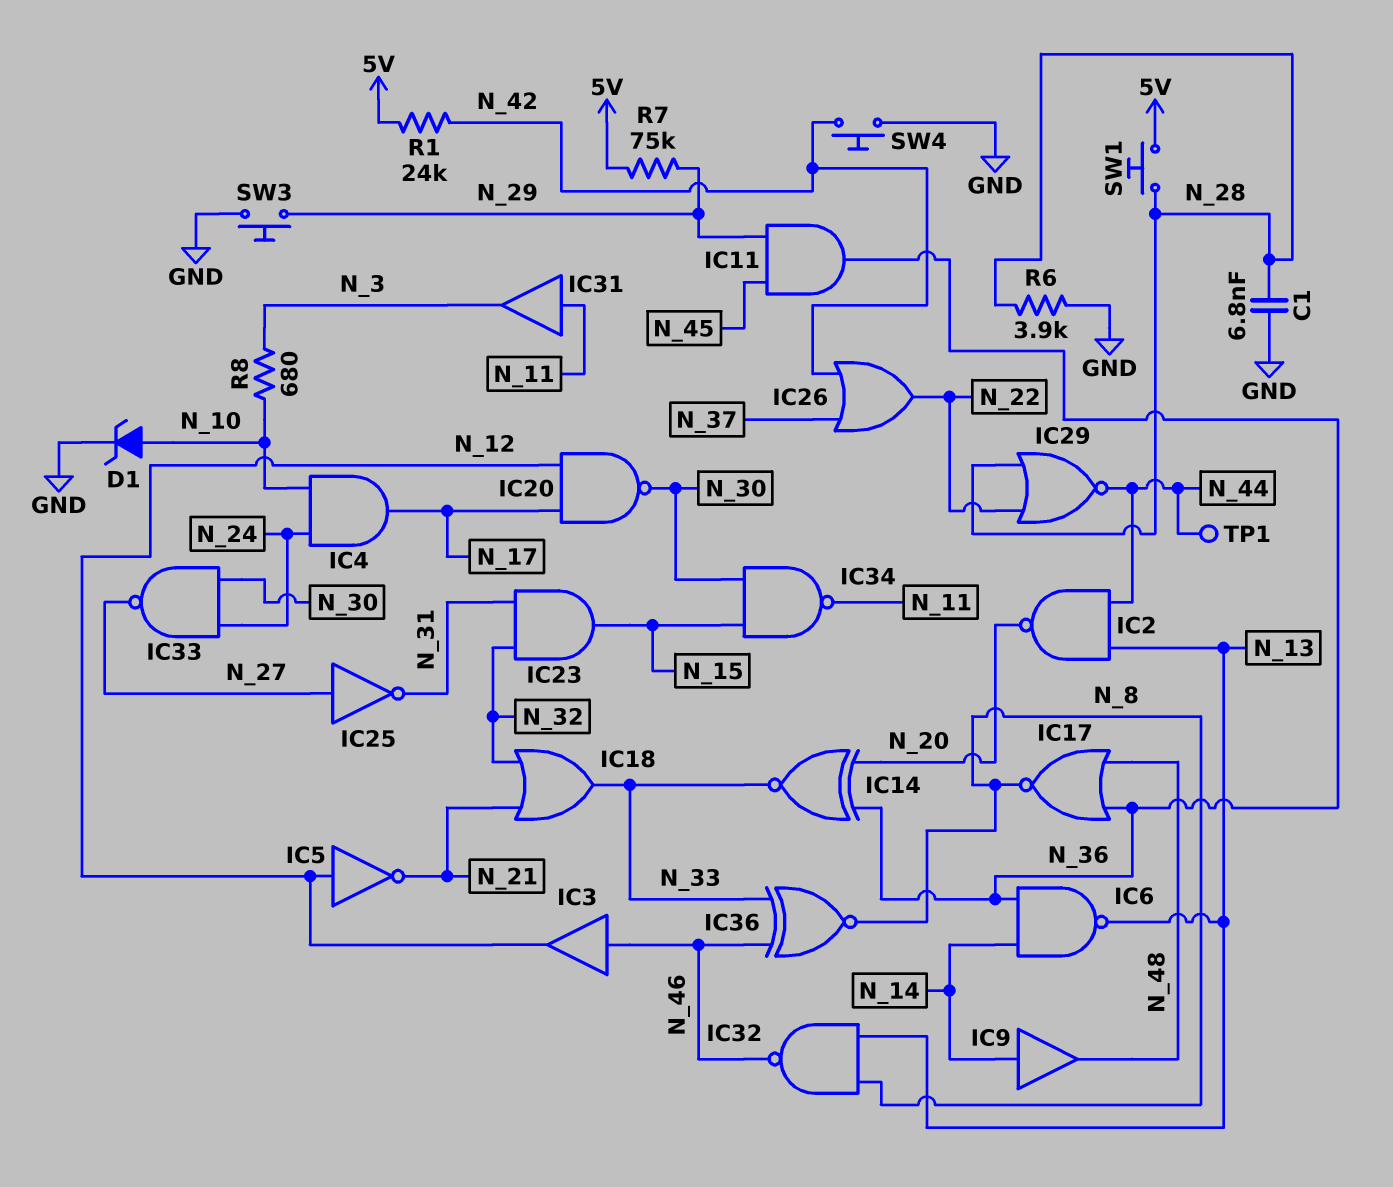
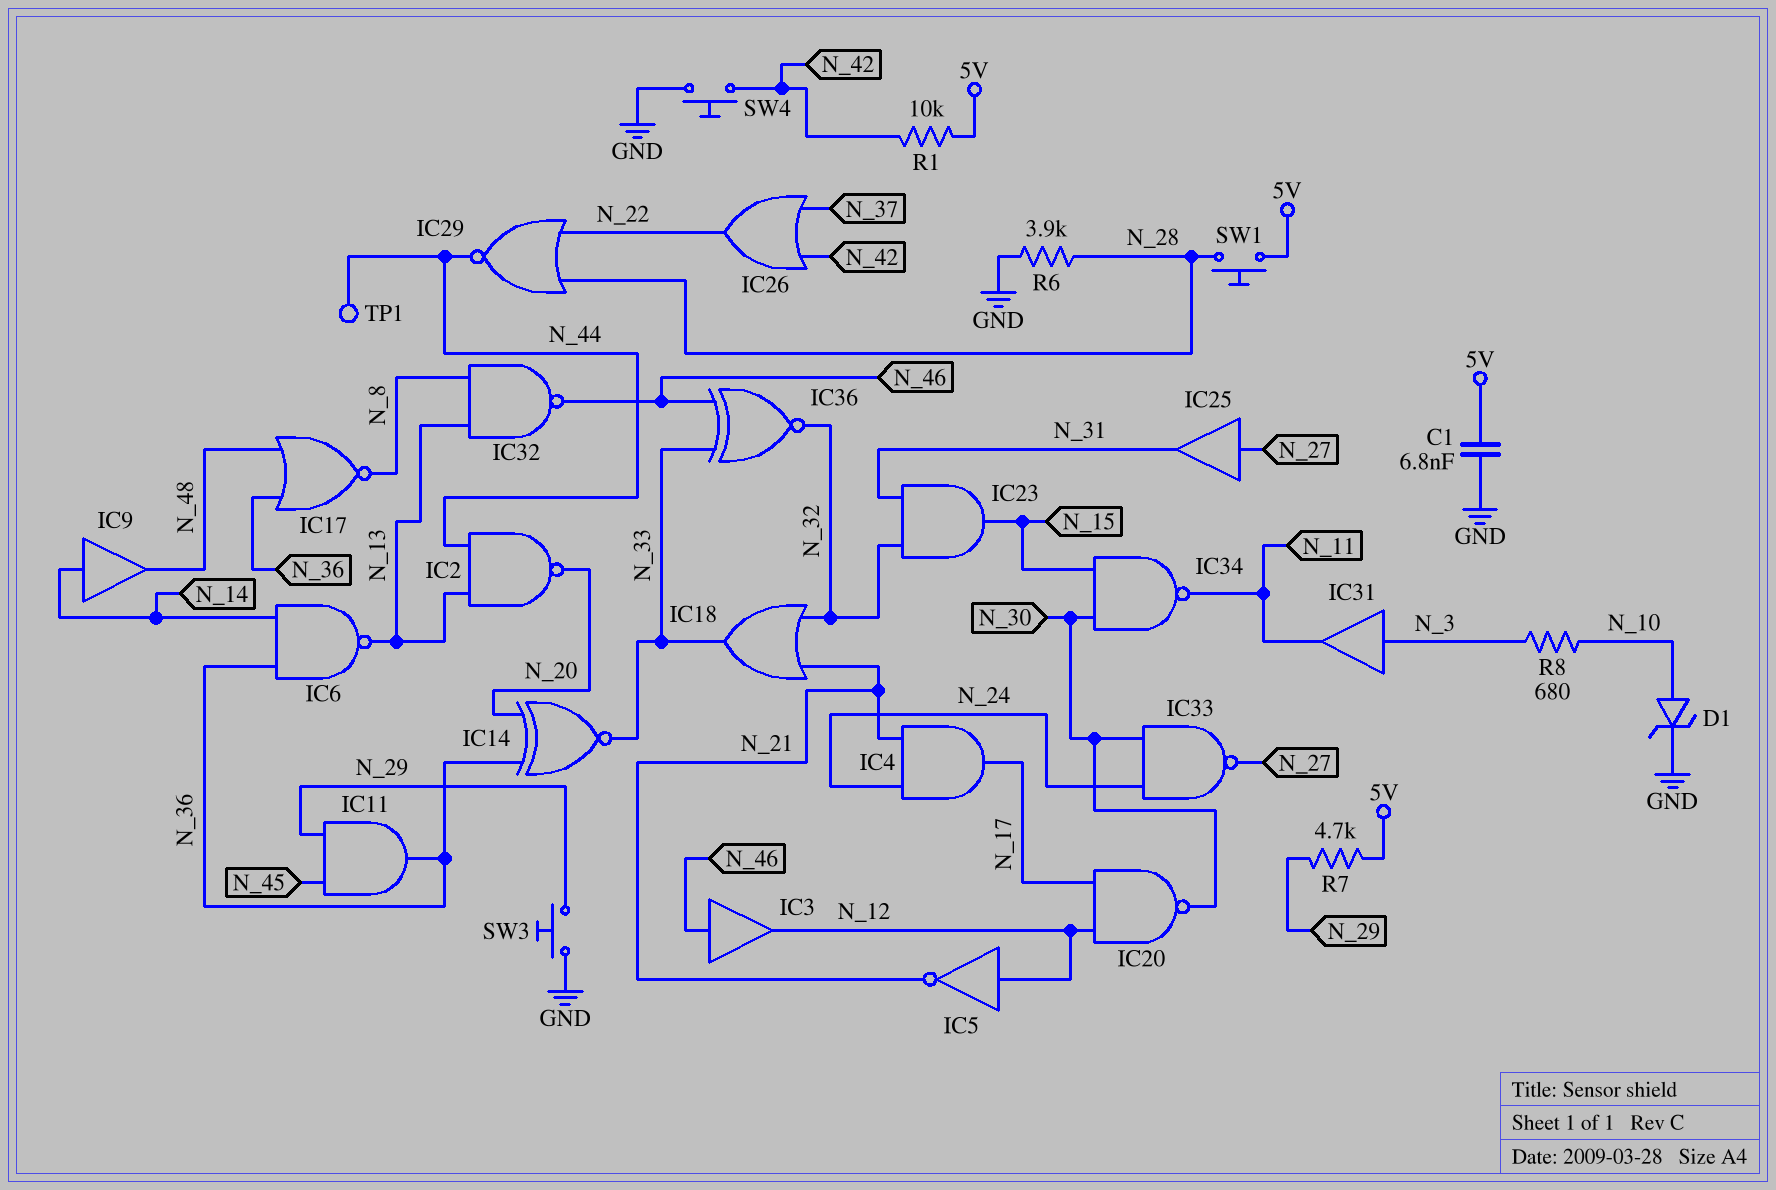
C1: 6.8nF (GND, N_28) -> 6.8nF (5V, GND)
IC4: AND (in N_10, in N_24, out N_17) -> AND (in N_21, in N_24, out N_17)
IC25: NOT (in N_27, out N_31) -> buffer (in N_27, out N_31)
IC31: buffer (in N_11, out N_3) -> buffer (in N_3, out N_11)
IC36: XNOR (in N_33, in N_46, out N_8) -> XNOR (in N_33, in N_46, out N_32)
R1: 24k (5V, N_42) -> 10k (5V, N_42)
R7: 75k (5V, N_29) -> 4.7k (5V, N_29)

